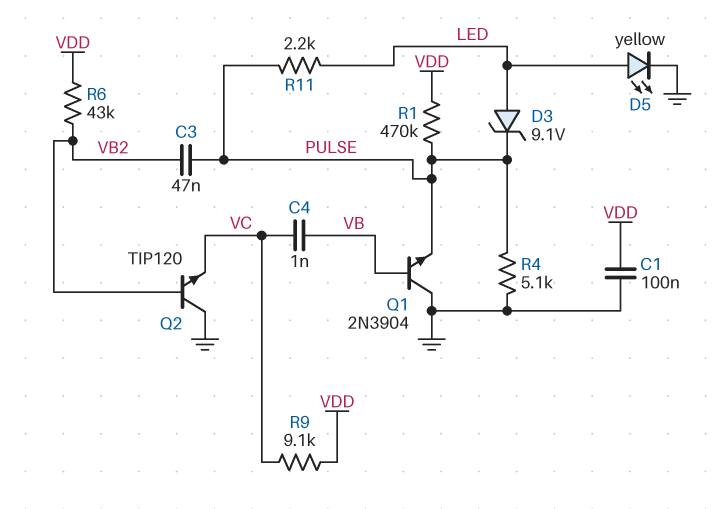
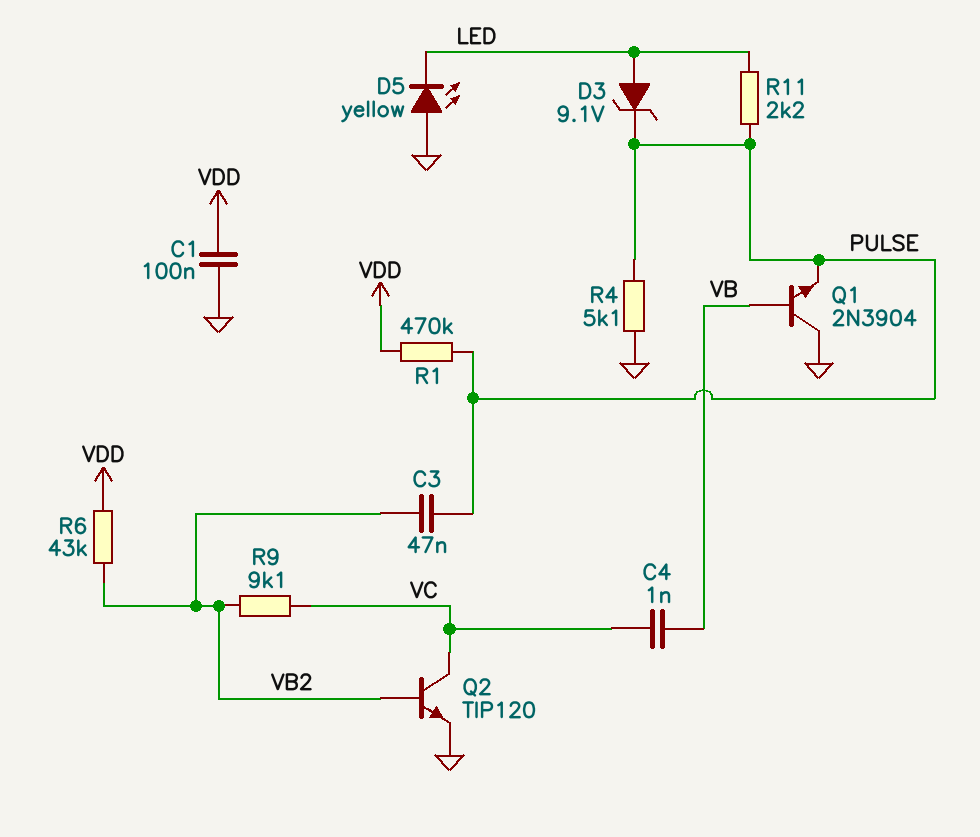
D5: LED yellow (A LED, K GND) -> LED yellow (A GND, K LED)
Q2: NPN TIP120 (B VB2, C GND, E VC) -> NPN TIP120 (B VB2, C VC, E GND)
R9: 9.1k (VC, VDD) -> 9.1k (VB2, VC)

